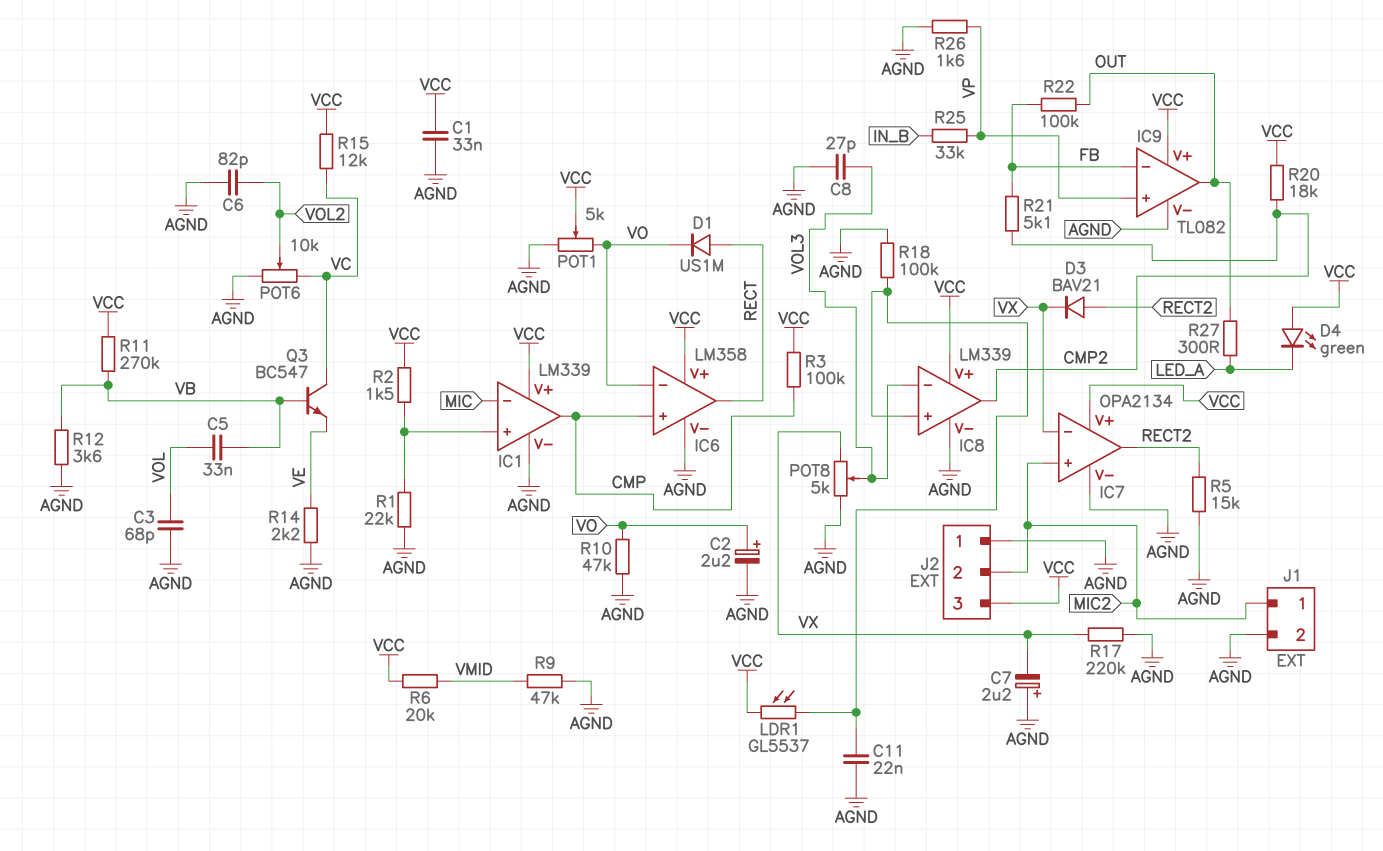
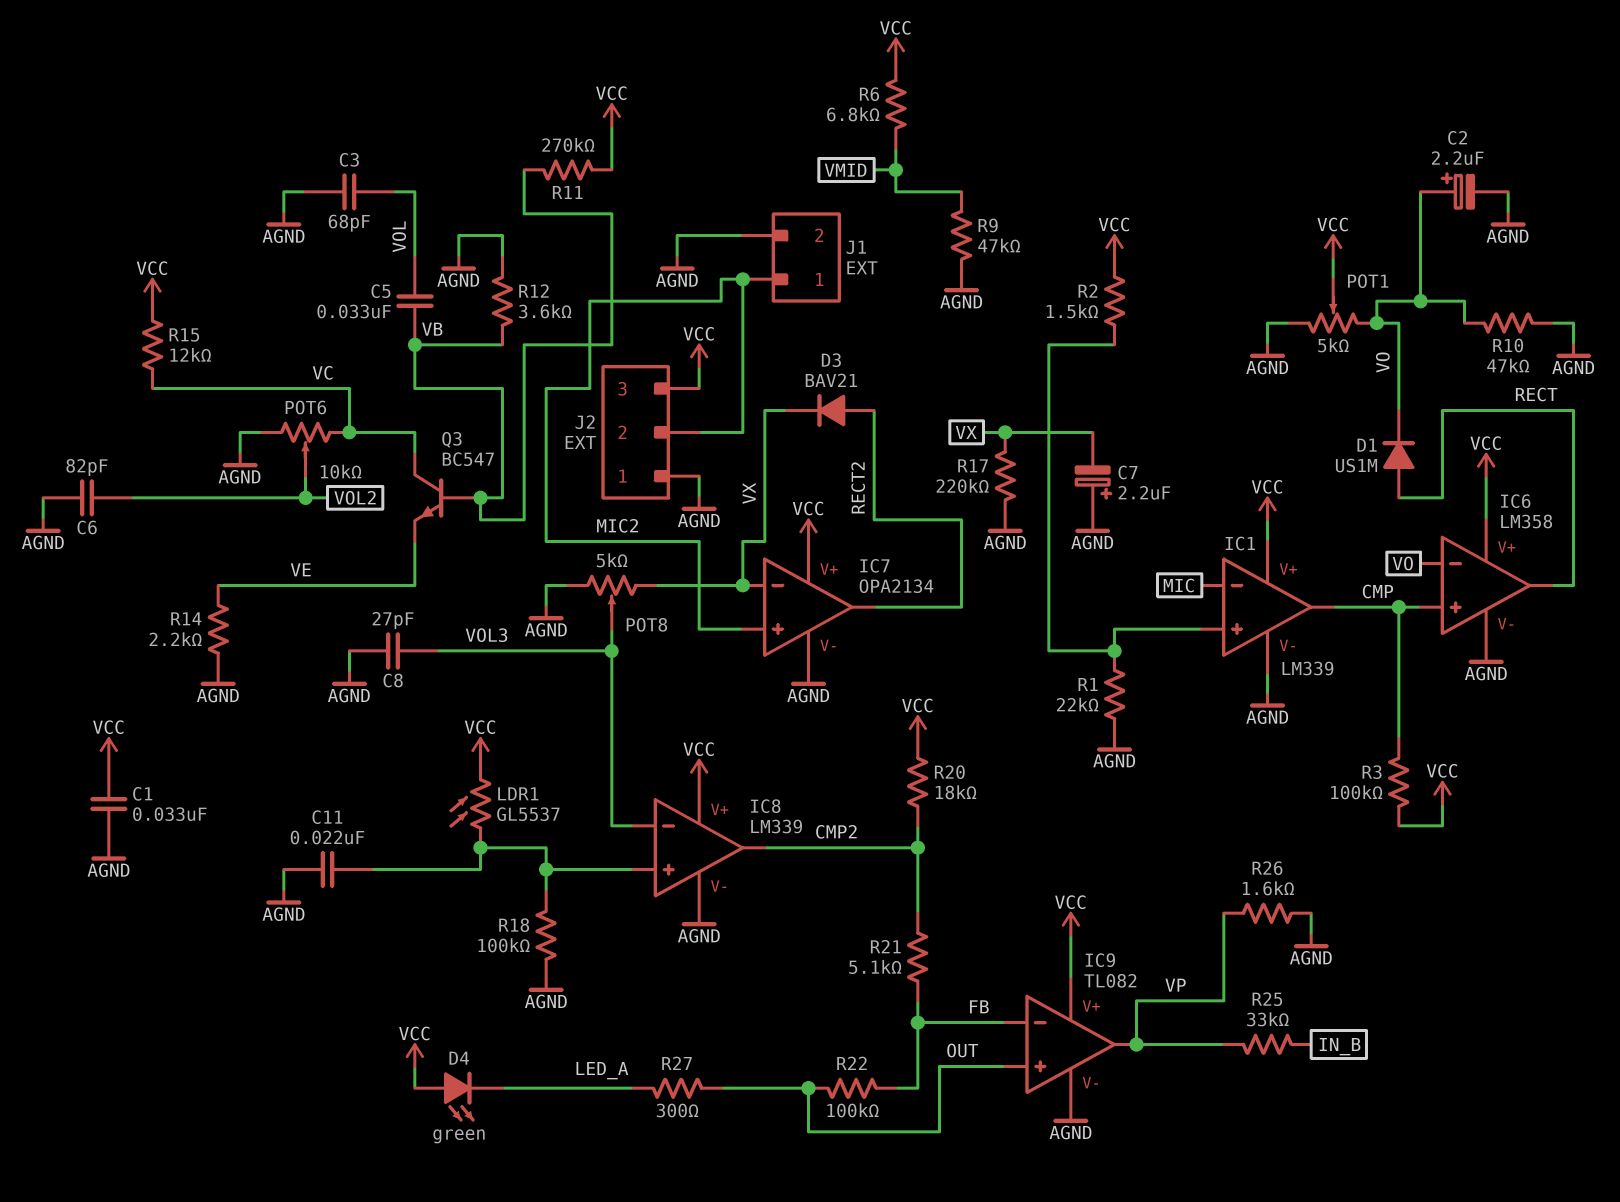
IC9 pin in+: VP -> OUT
IC9 pin out: OUT -> VP
R5: 15k (AGND, RECT2) -> none
R6: 20k (VCC, VMID) -> 6.8k (VCC, VMID)

